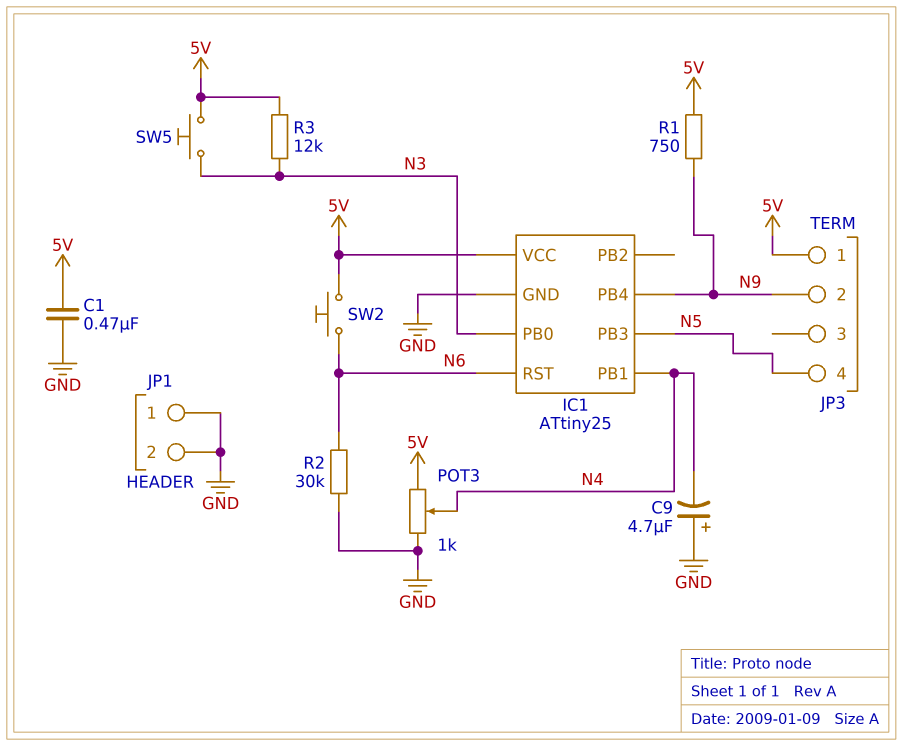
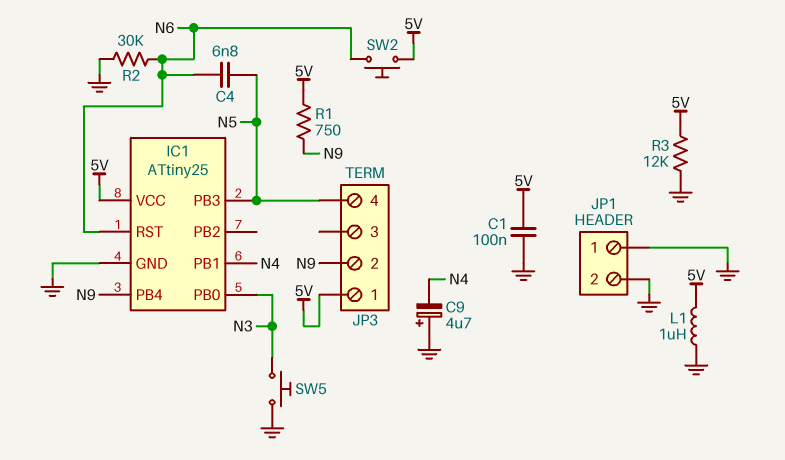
C1: 470nF (5V, GND) -> 100nF (5V, GND)
C4: none -> 6.8nF (N5, N6)
L1: none -> 1uH (5V, GND)
POT3: 1k (5V, GND, wiper N4) -> none
R3: 12k (5V, N3) -> 12k (5V, GND)
SW5: button (5V, N3) -> button (GND, N3)

